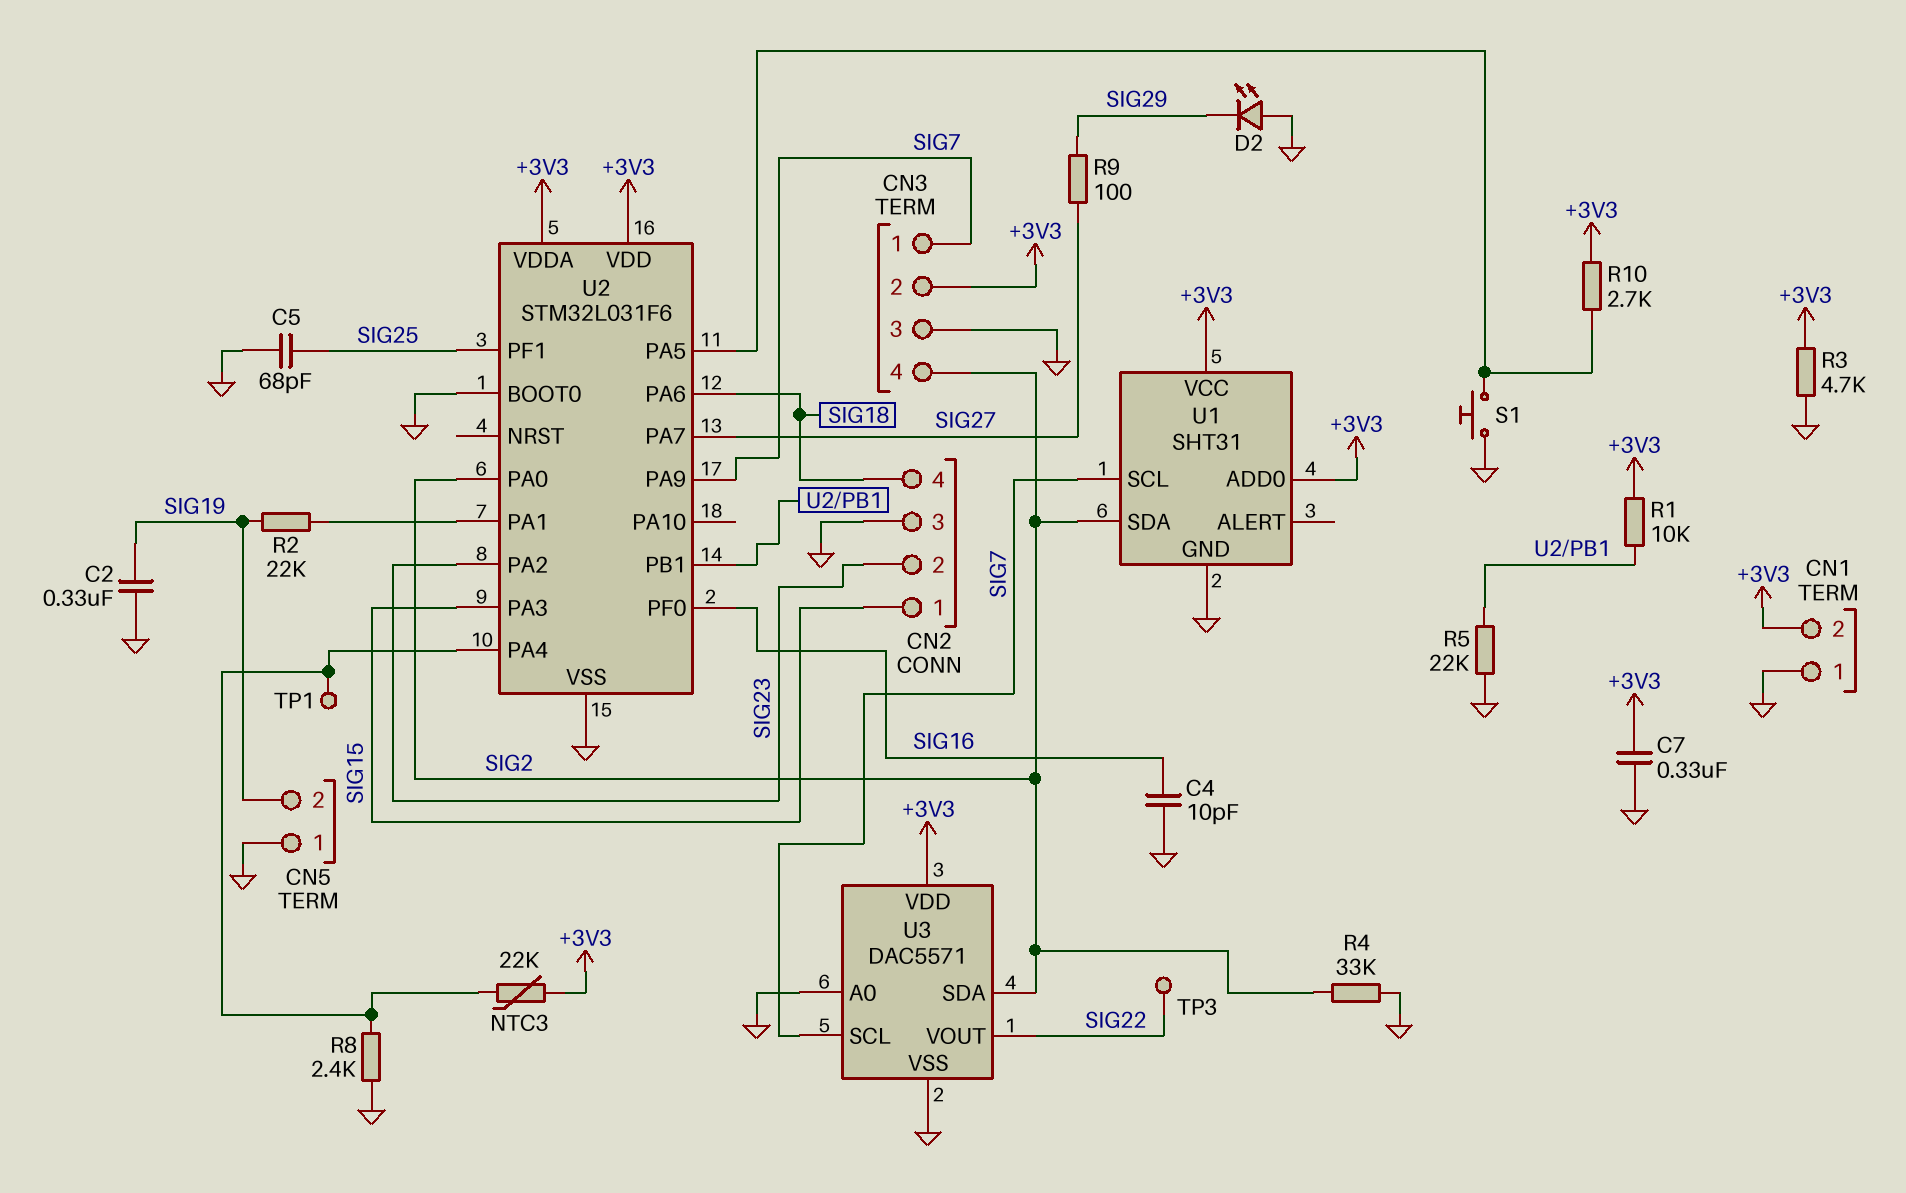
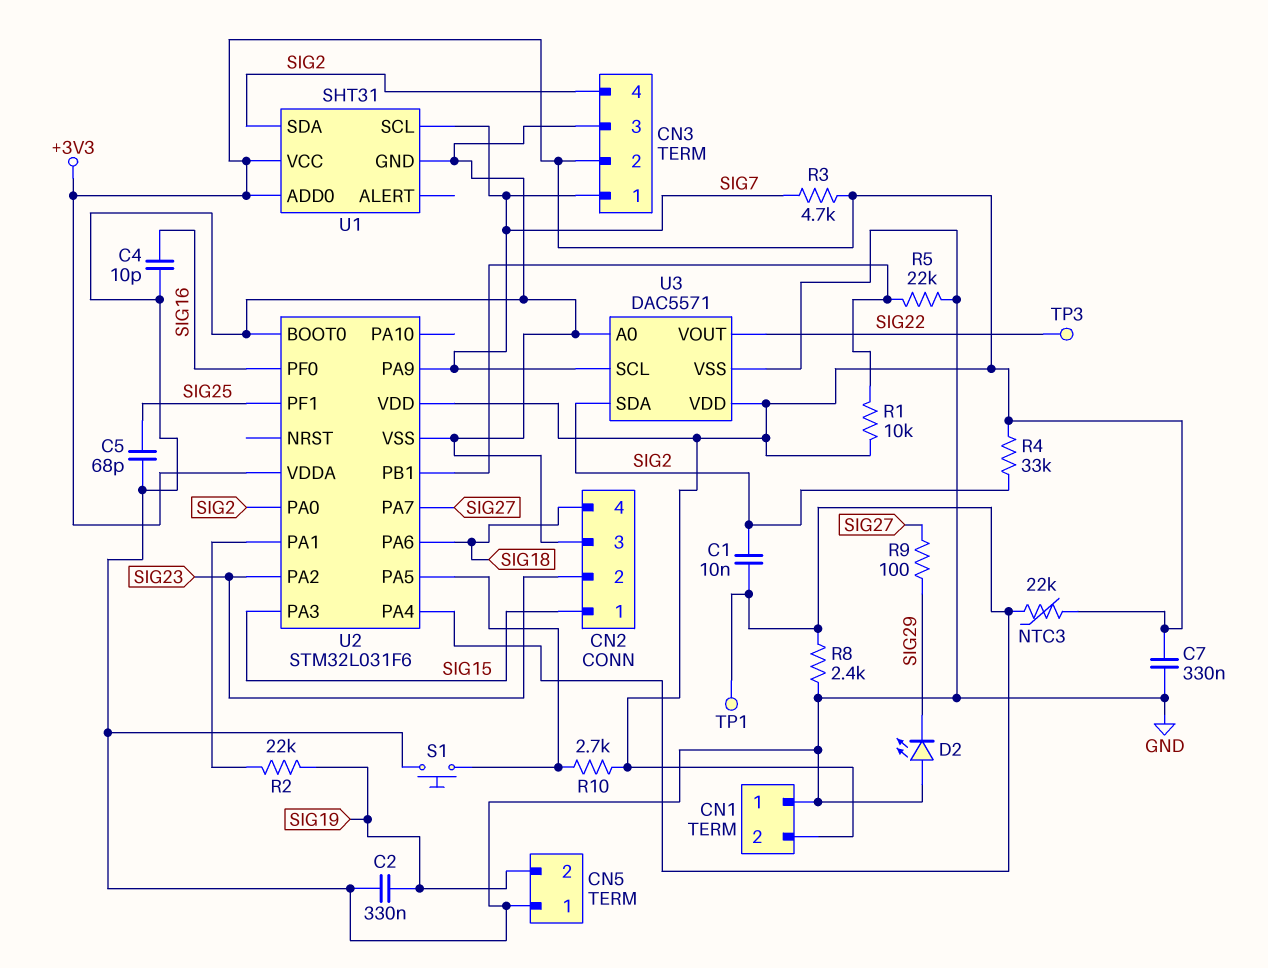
C1: none -> 10nF (SIG2, U2/PA4)
R3: 4.7k (+3V3, GND) -> 4.7k (+3V3, SIG7)
R4: 33k (GND, SIG2) -> 33k (+3V3, SIG2)

